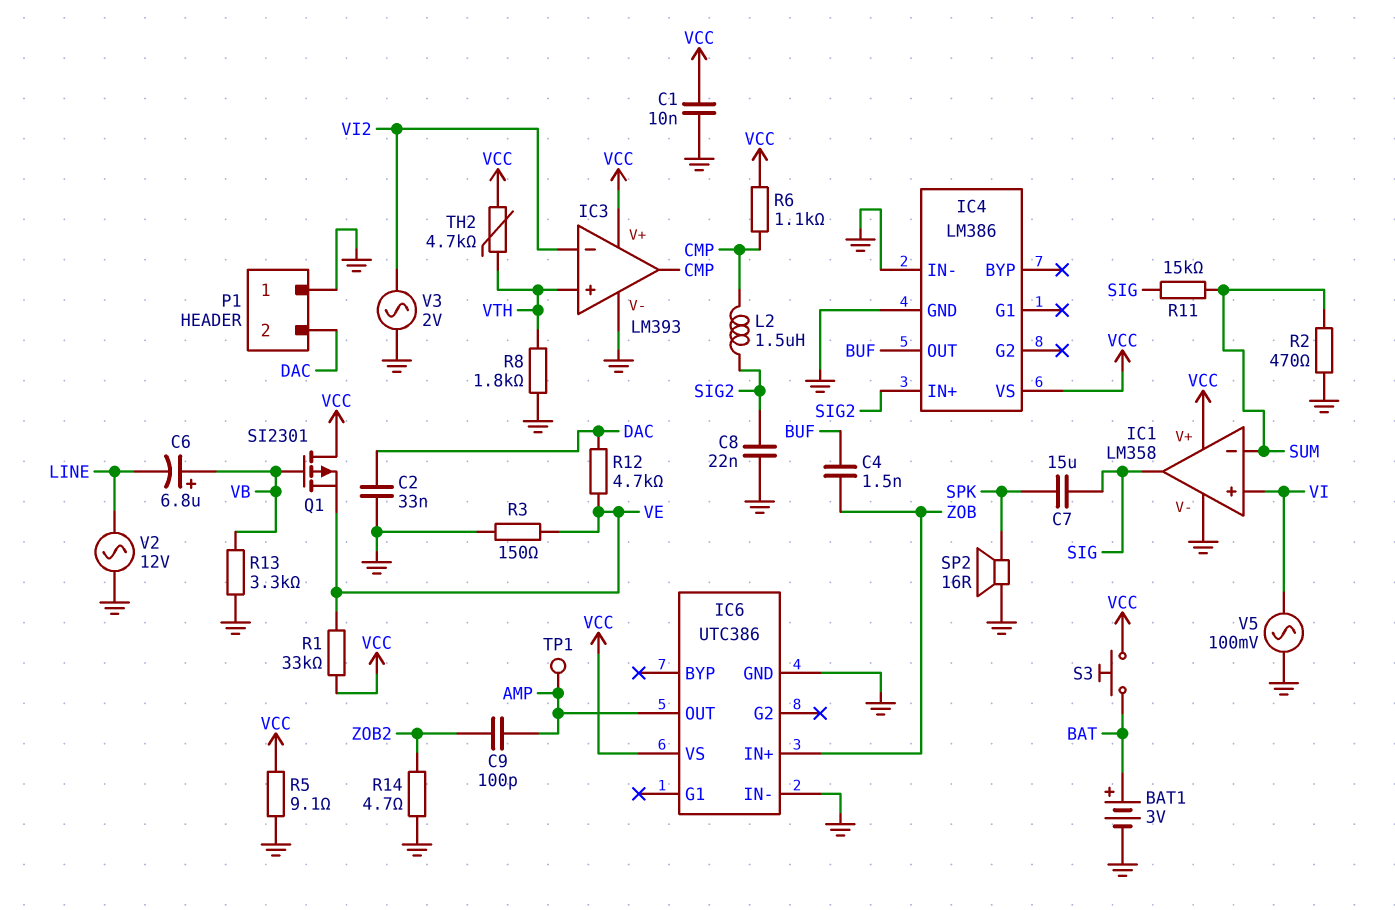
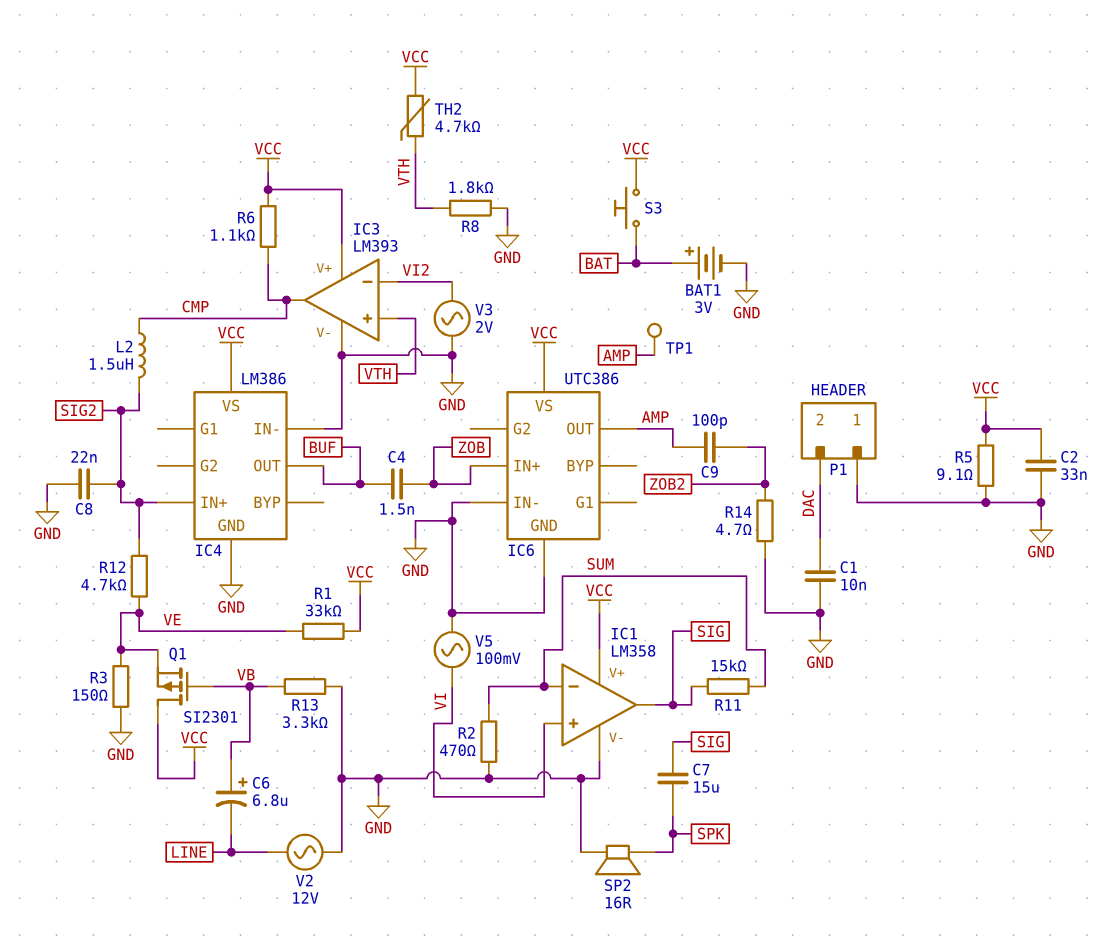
C1: 10nF (GND, VCC) -> 10nF (DAC, GND)
C2: 33nF (DAC, GND) -> 33nF (GND, VCC)
R12: 4.7k (DAC, VE) -> 4.7k (SIG2, VE)

